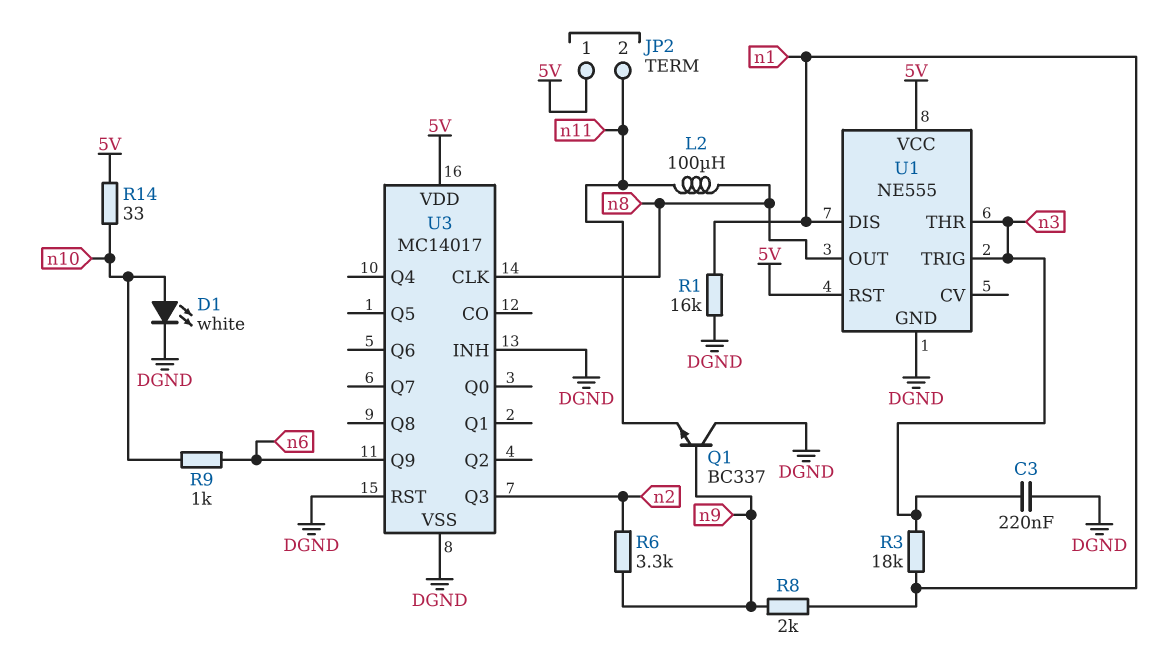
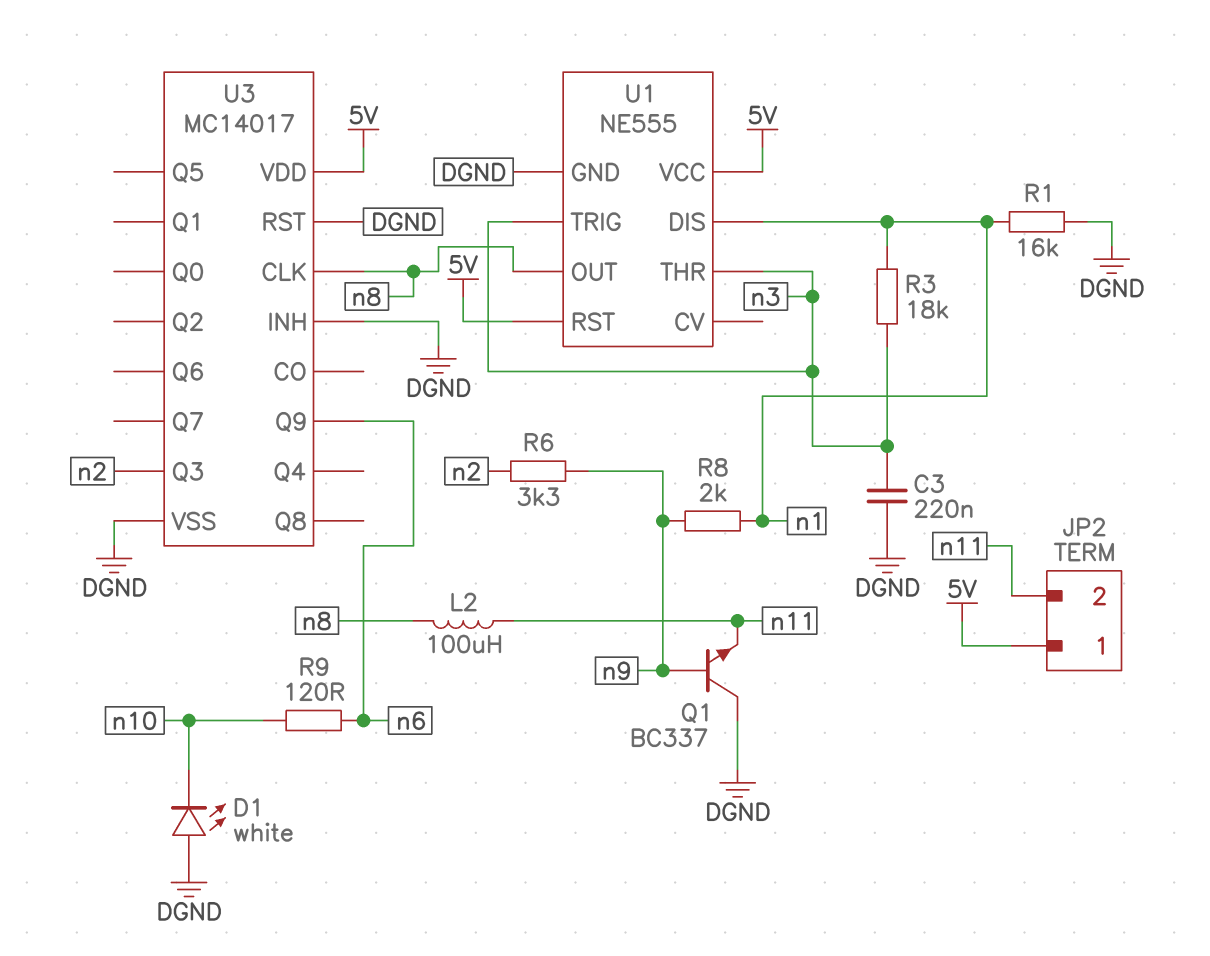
D1: LED white (A n10, K DGND) -> LED white (A DGND, K n10)
R9: 1k (n6, n10) -> 120 (n6, n10)
R14: 33 (5V, n10) -> none

